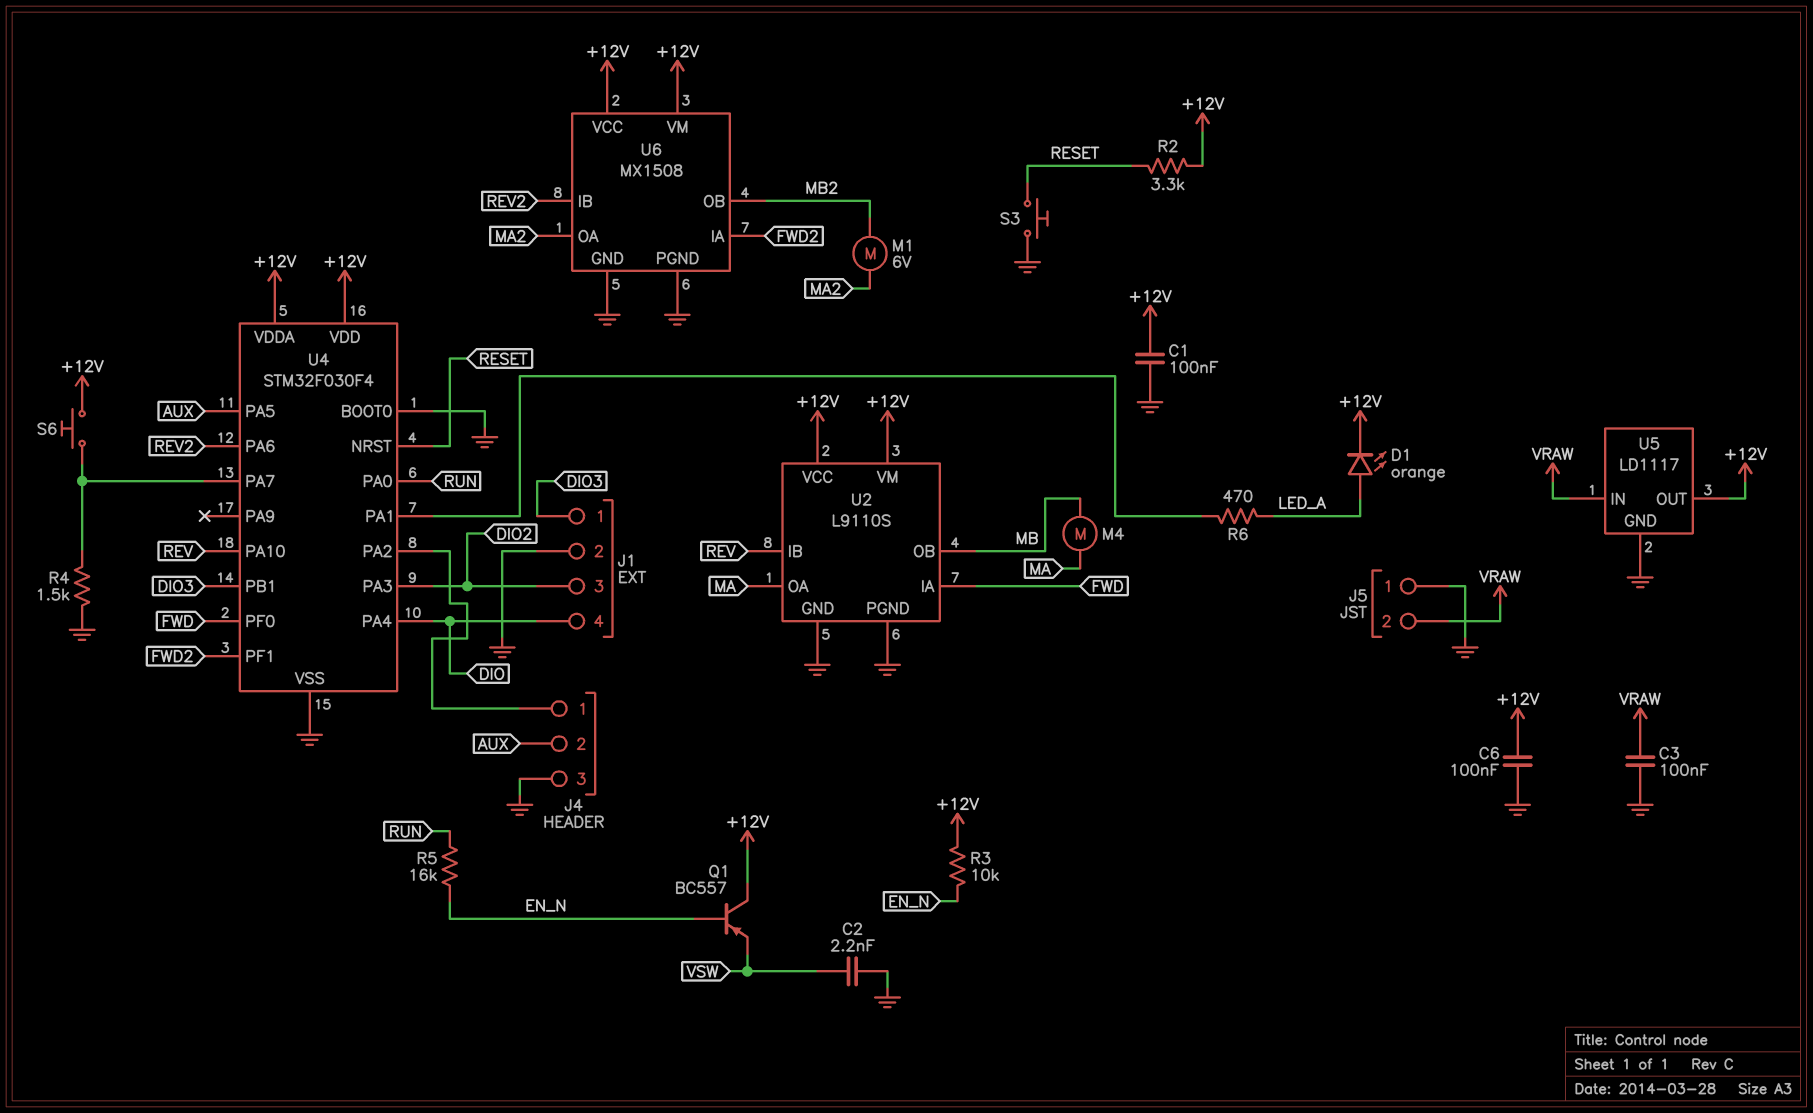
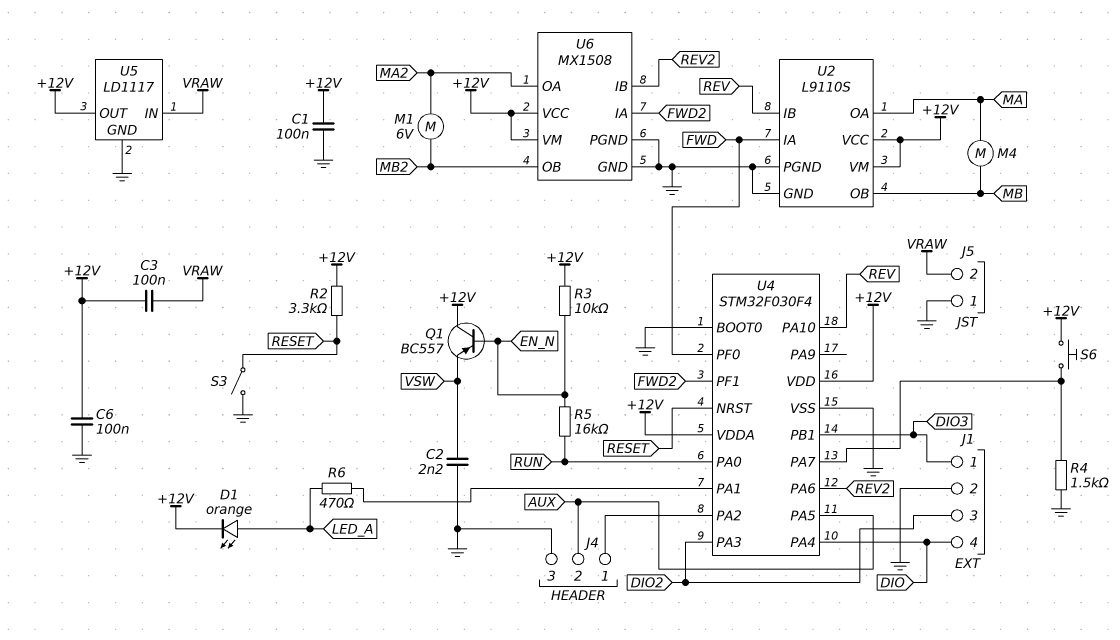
C3: 100nF (GND, VRAW) -> 100nF (+12V, VRAW)
S3: button (GND, RESET) -> switch (GND, RESET)

